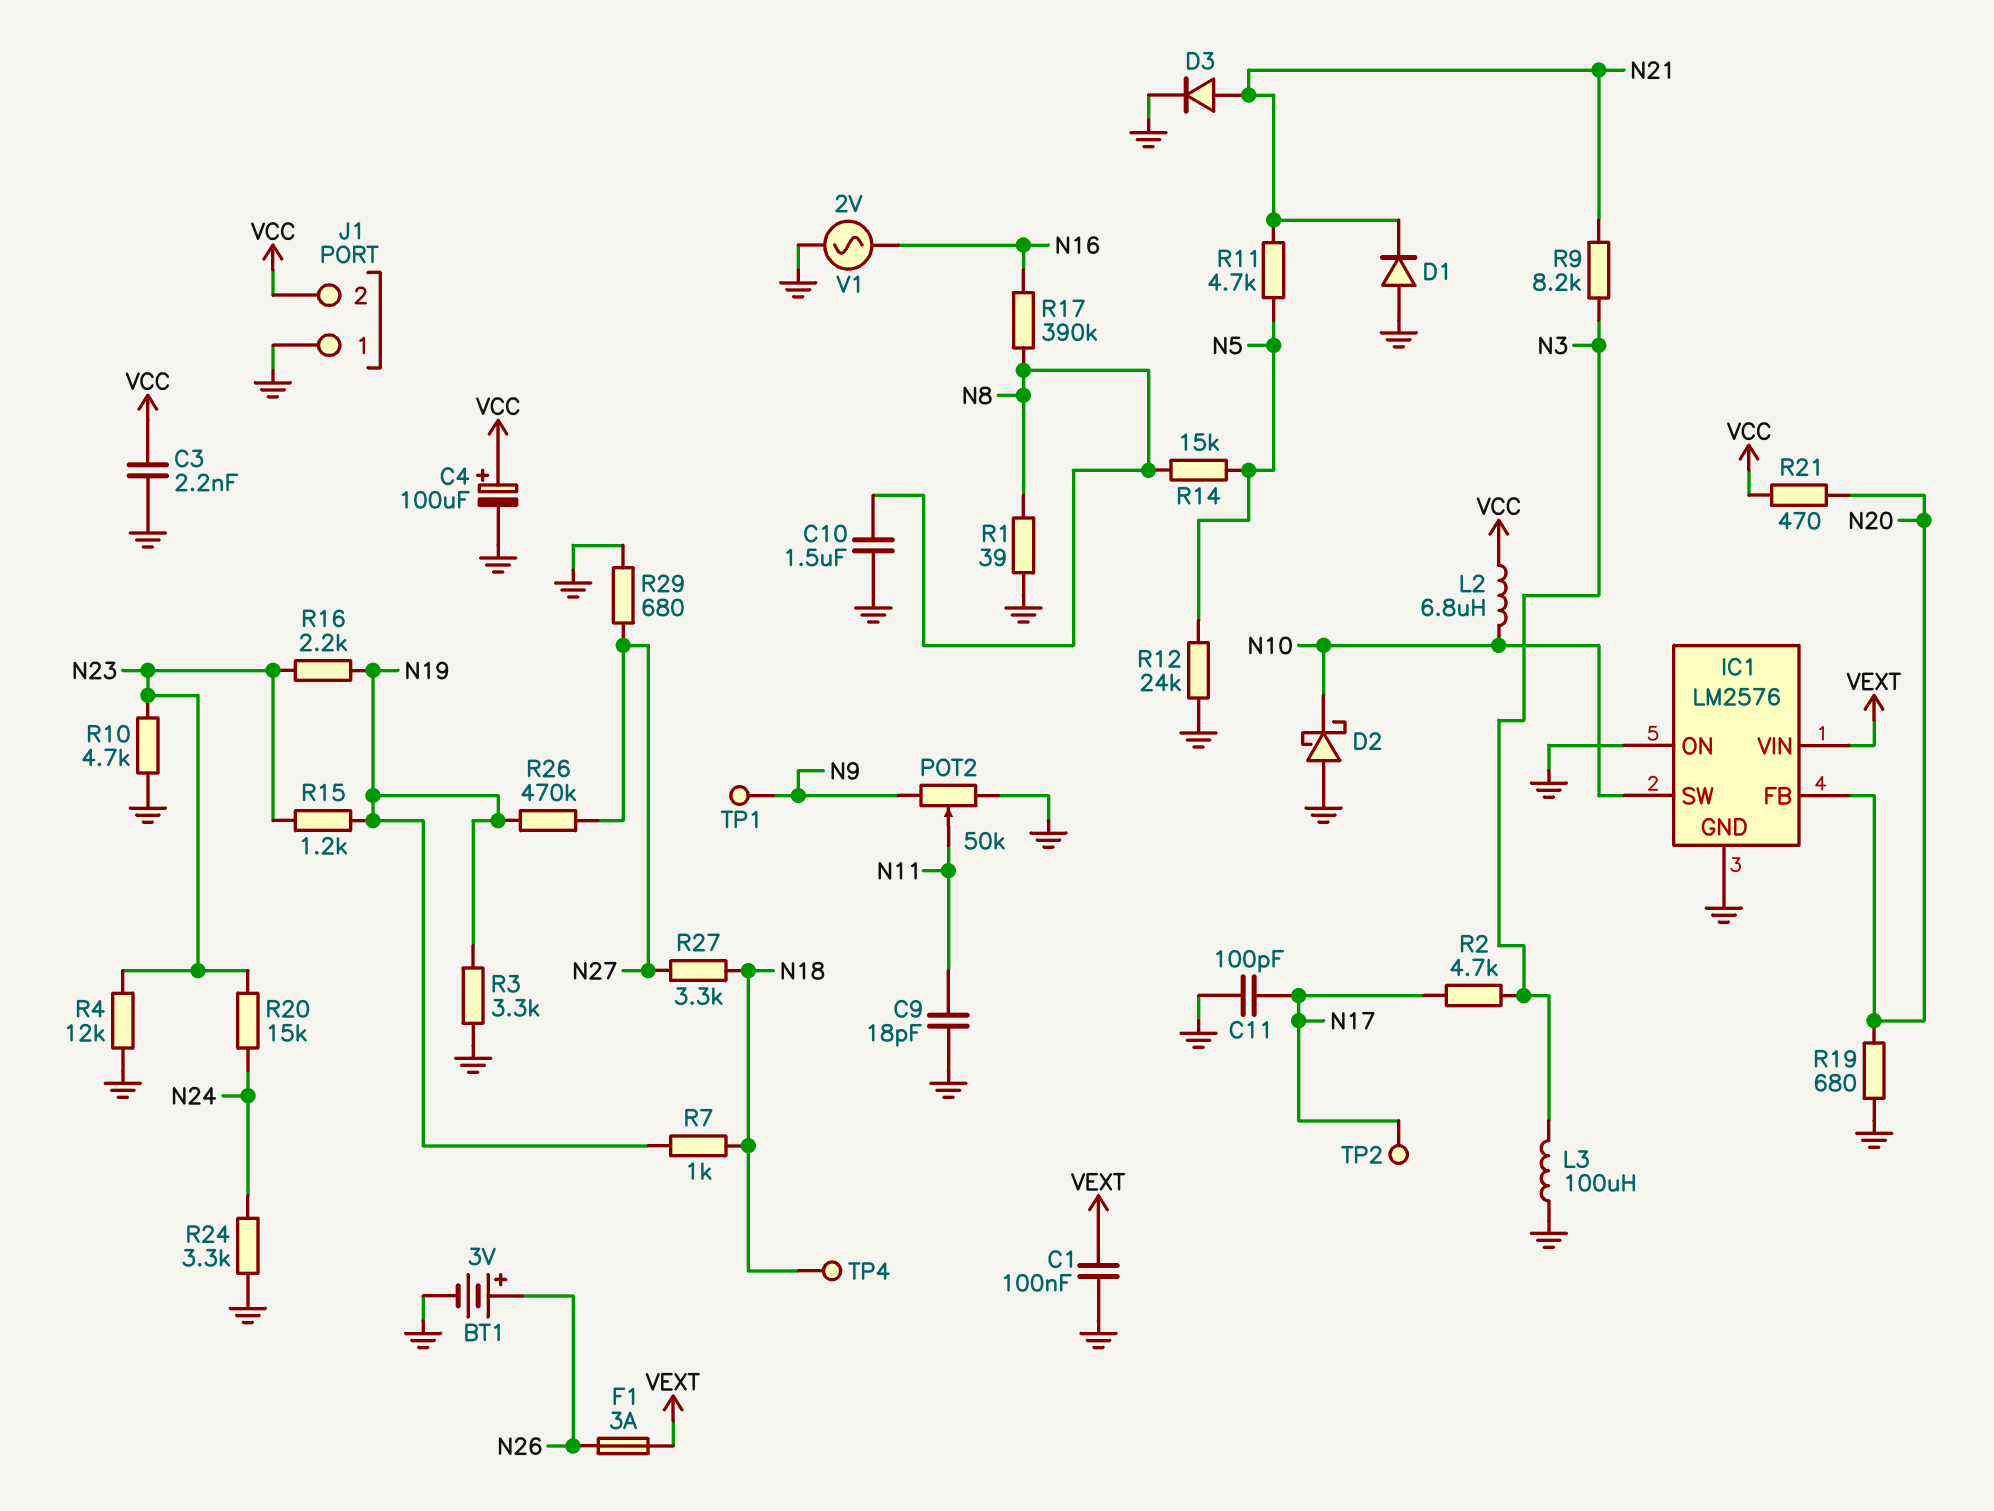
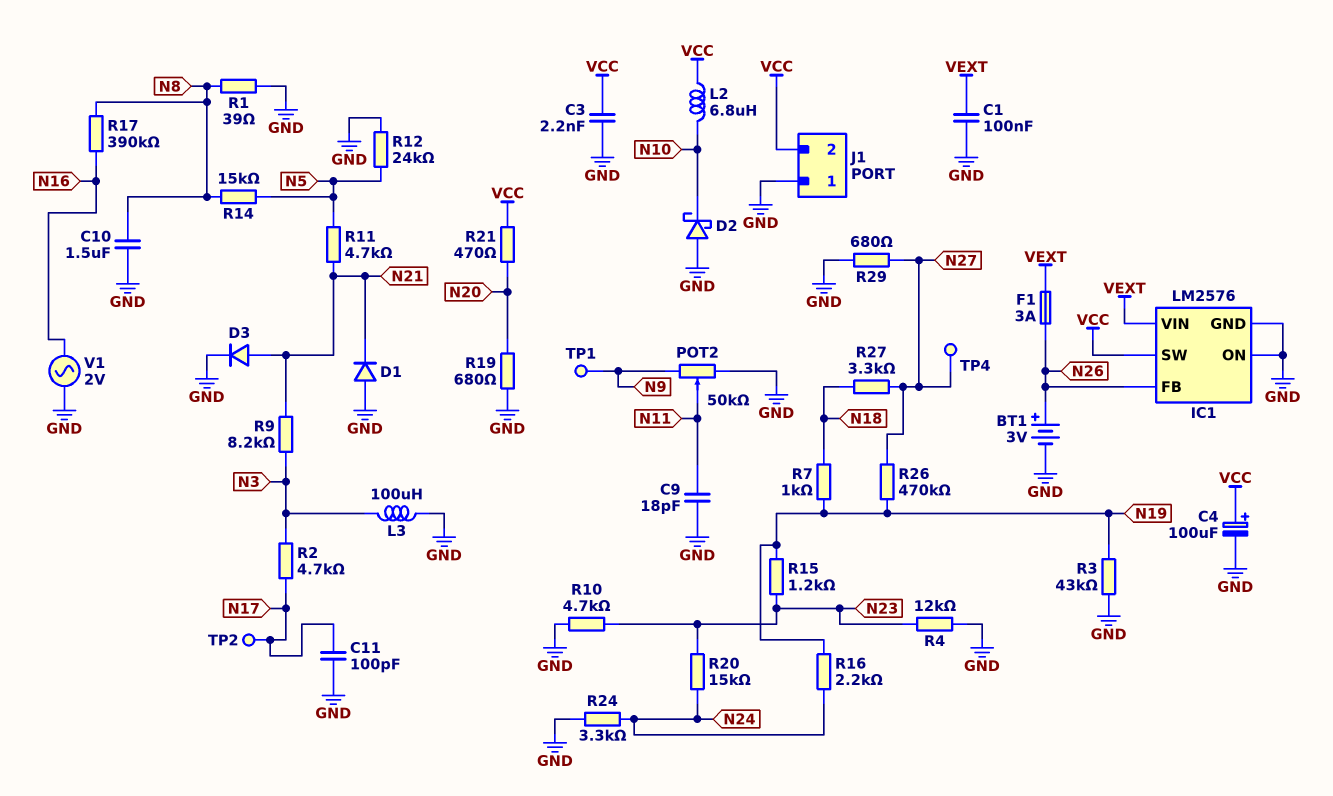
IC1 pin FB: N20 -> N26
IC1 pin SW: N10 -> VCC
R3: 3.3k (GND, N19) -> 43k (GND, N19)
R16: 2.2k (N19, N23) -> 2.2k (N19, N24)
TP4: test point (N18) -> test point (N27)

